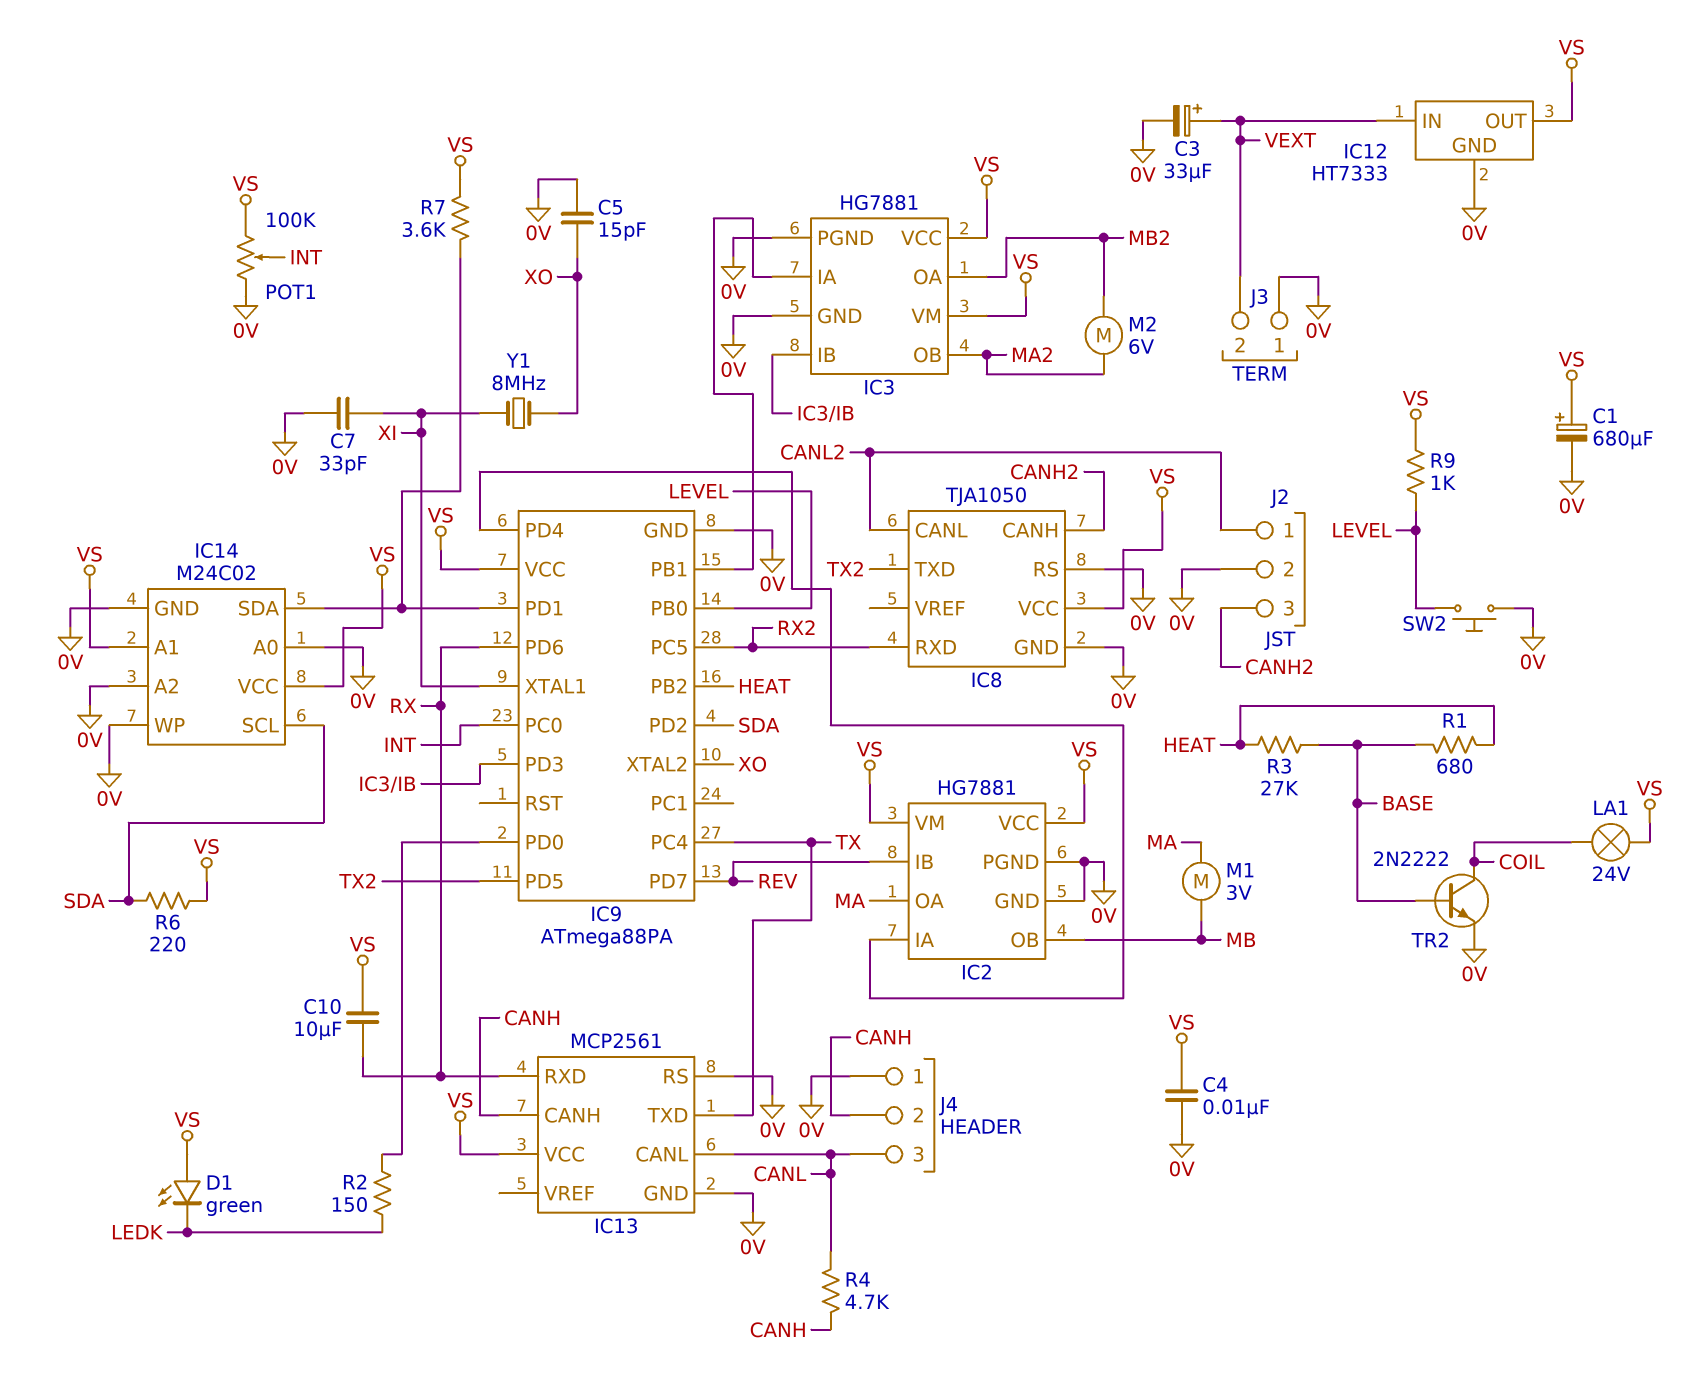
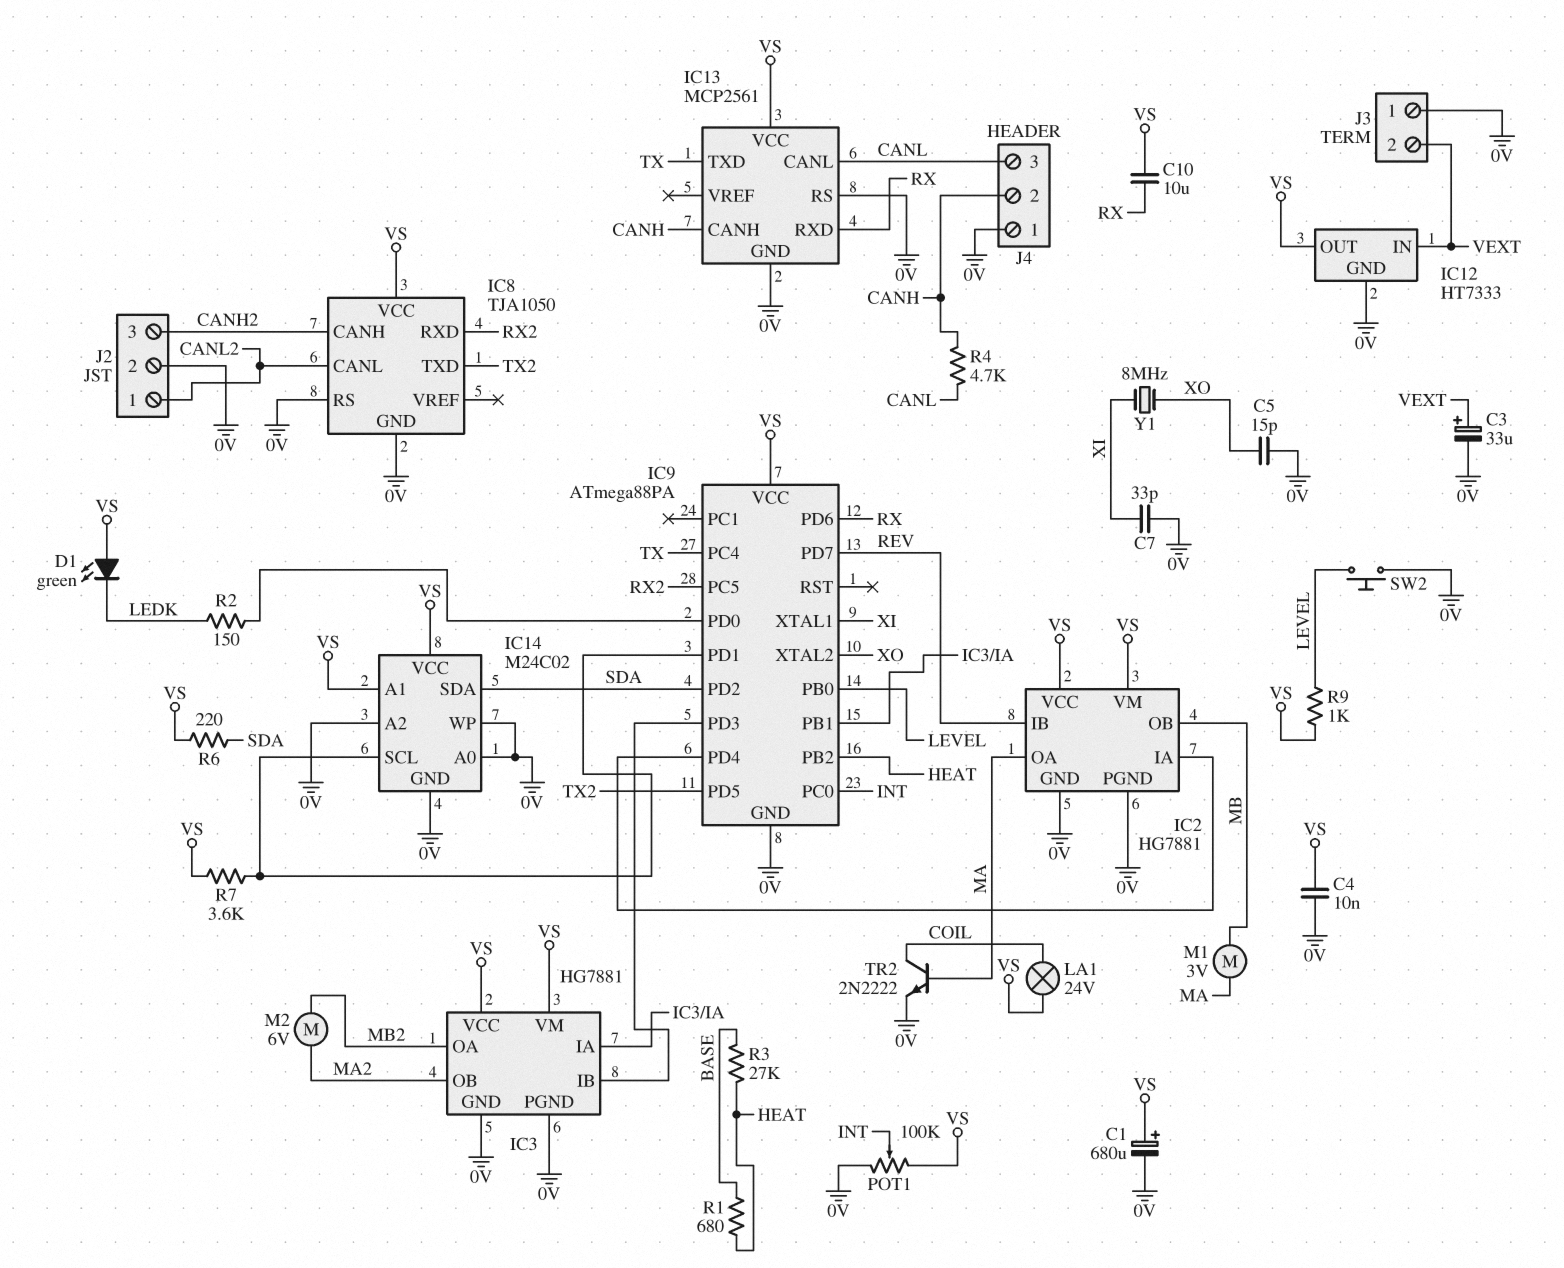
IC14 pin SCL: SDA -> IC9/PD1
IC14 pin SDA: IC9/PD1 -> SDA
TR2: NPN 2N2222 (B BASE, C COIL, E 0V) -> NPN 2N2222 (B MA, C COIL, E 0V)

